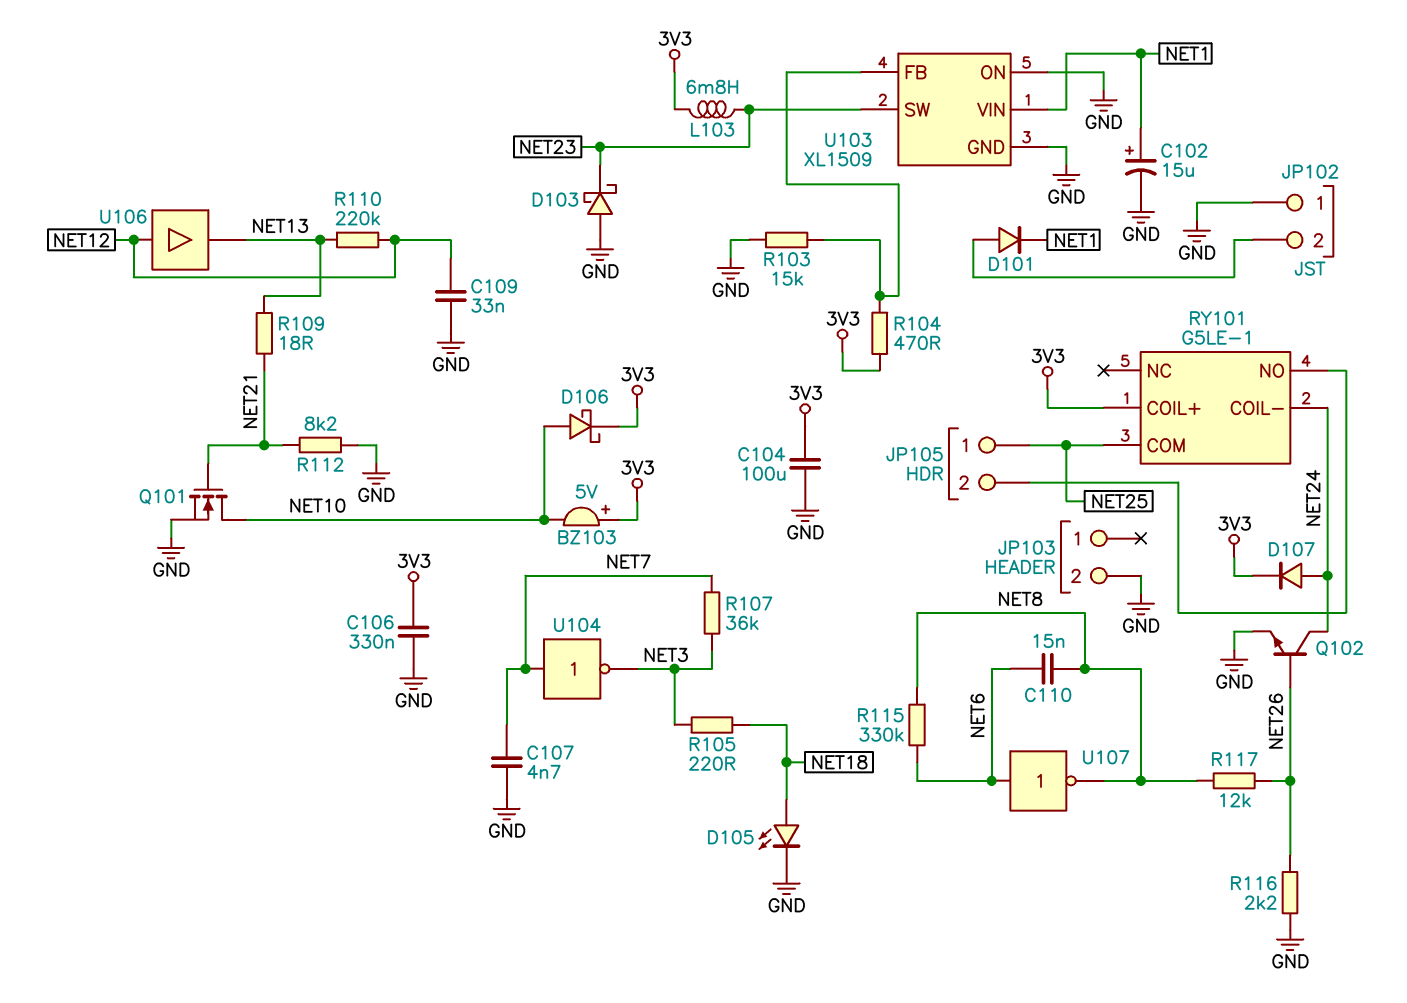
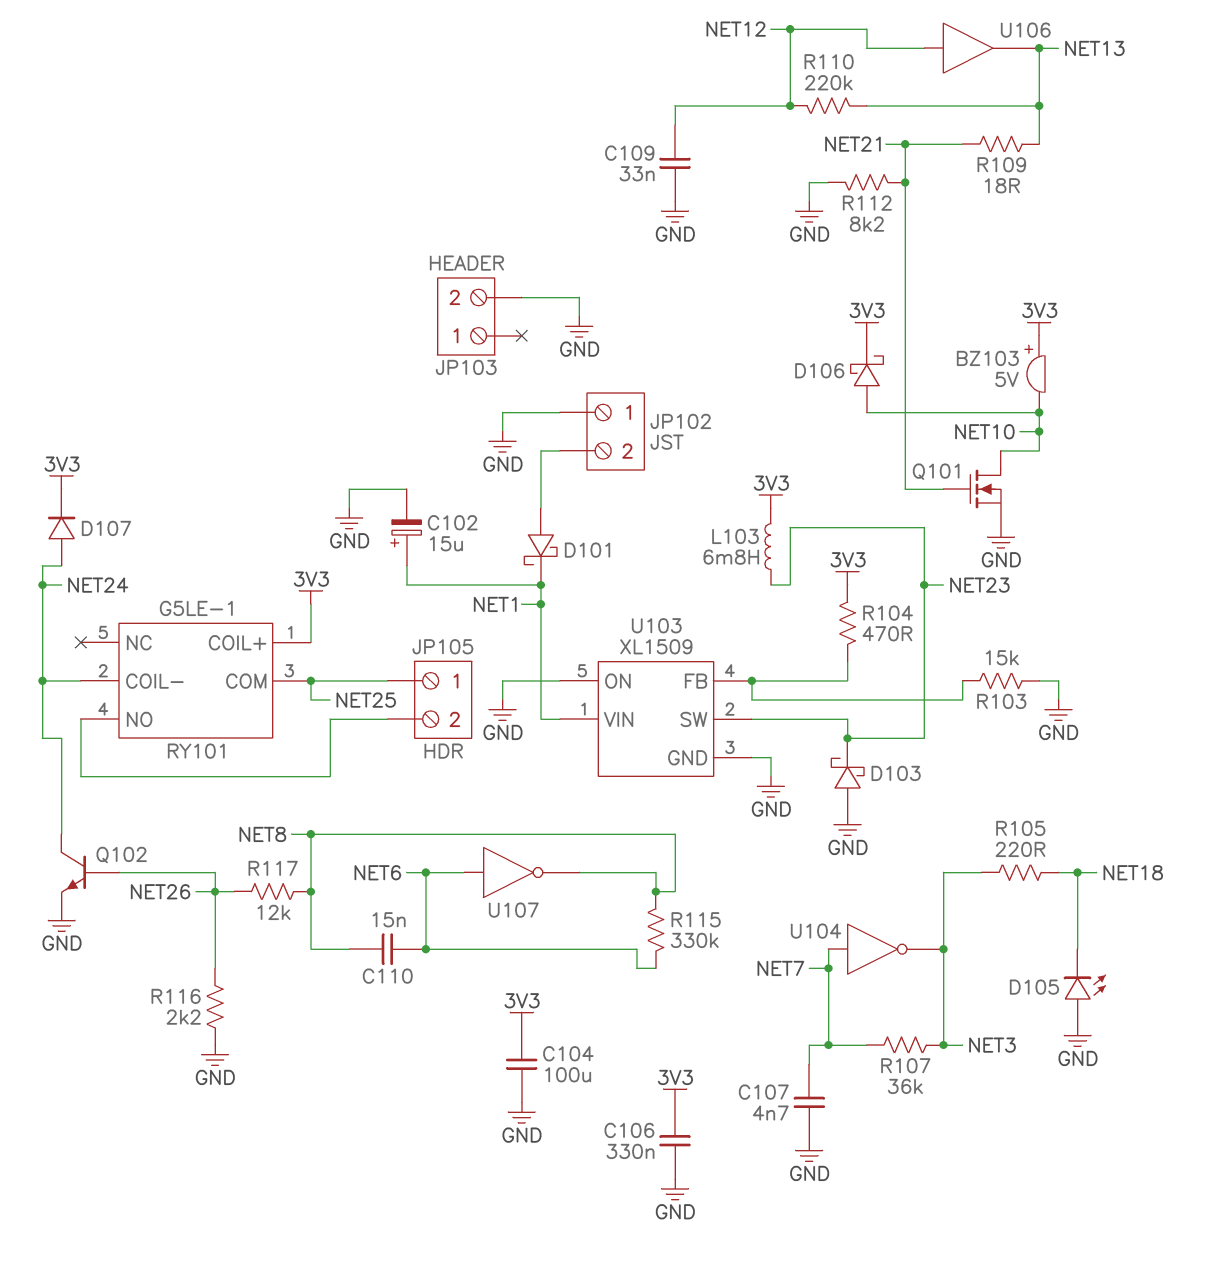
D101: diode (A JP102/2, K NET1) -> schottky (A JP102/2, K NET1)
D105: LED (A NET18, K GND) -> LED (A GND, K NET18)

